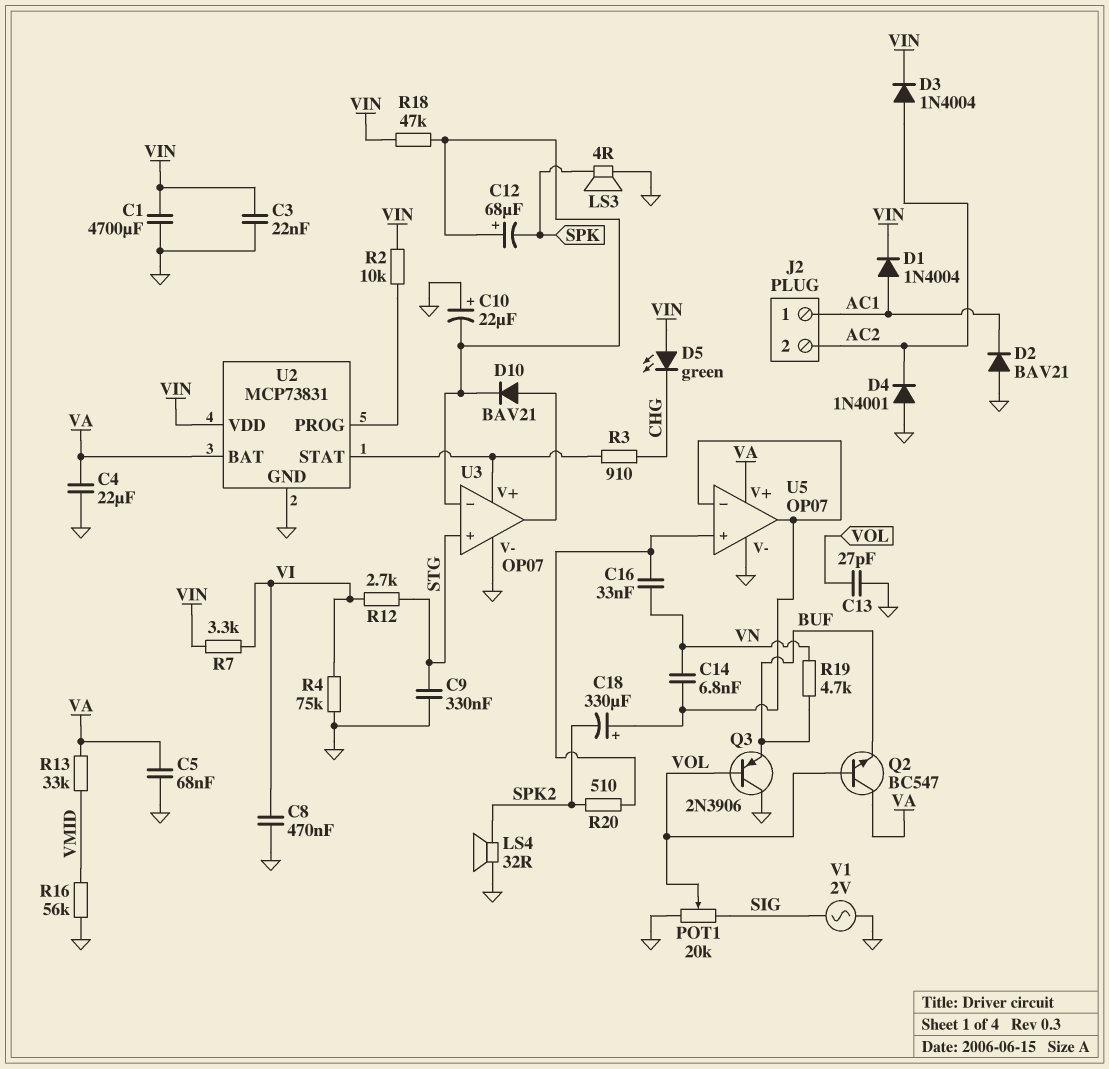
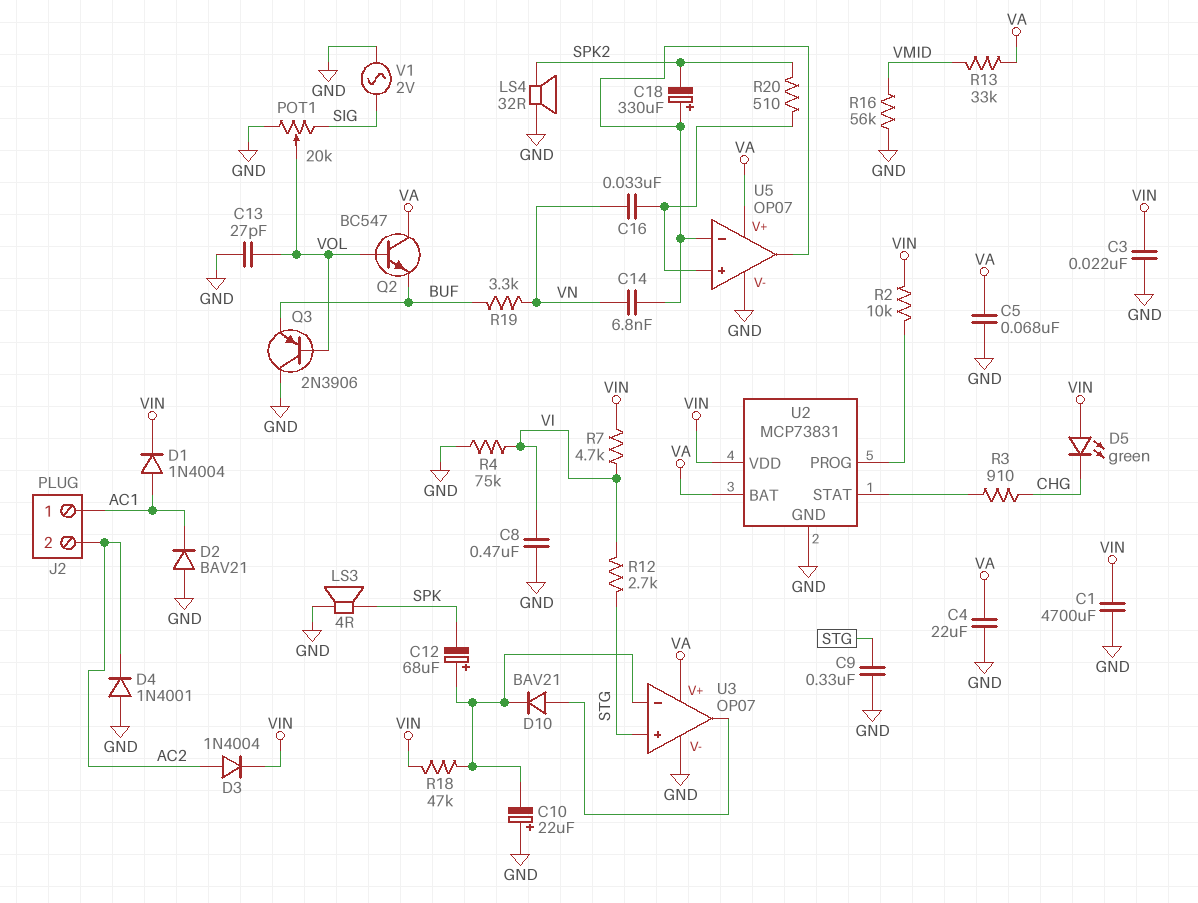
R7: 3.3k (VI, VIN) -> 4.7k (VI, VIN)
R19: 4.7k (BUF, VN) -> 3.3k (BUF, VN)
U3 pin V+: U2/STAT -> VA

